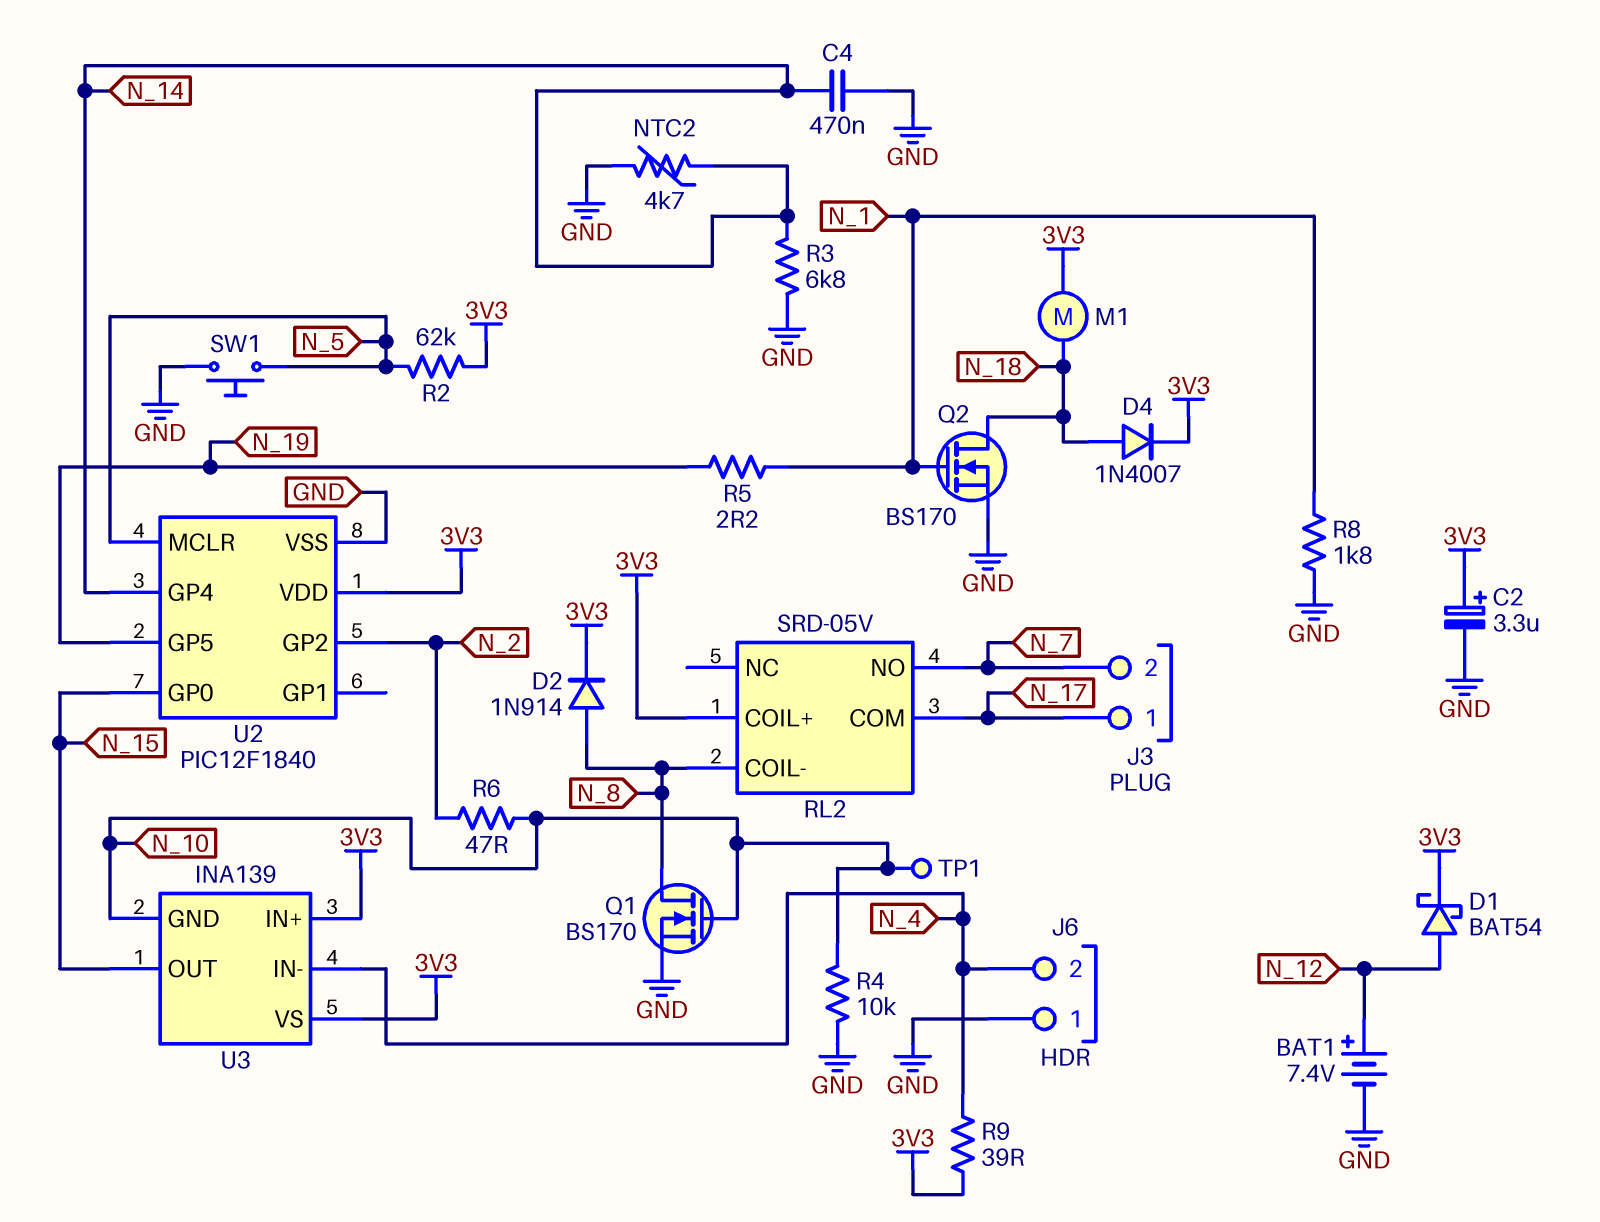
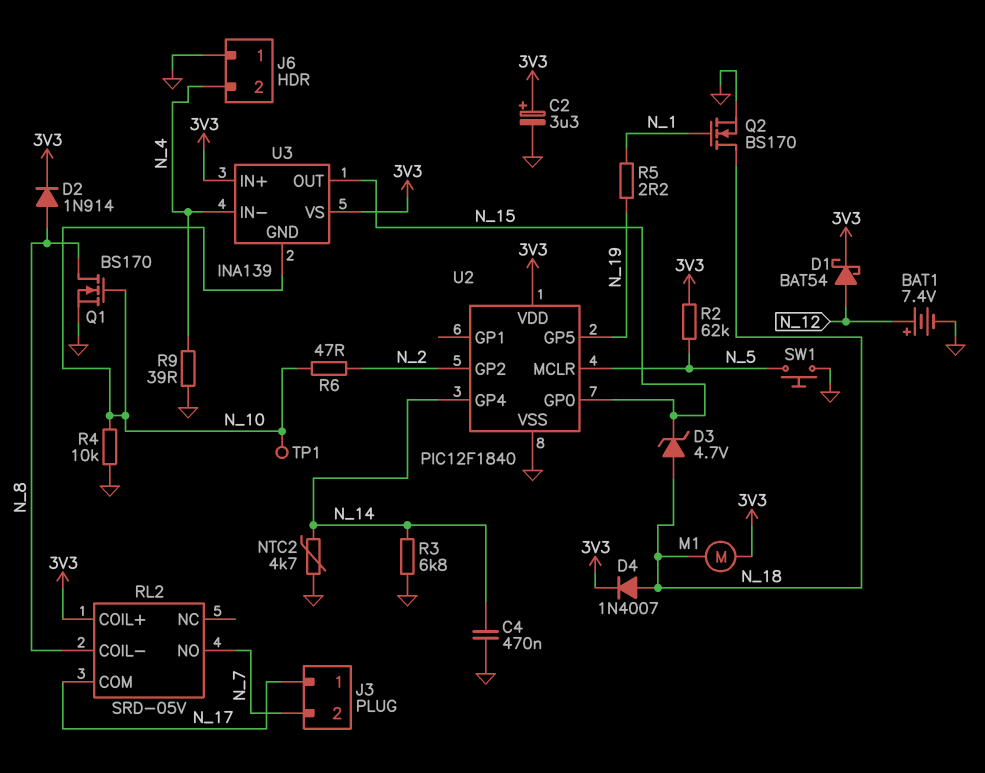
D3: none -> zener 4.7V (A N_18, K N_15)
R8: 1.8k (GND, N_1) -> none
R9: 39 (3V3, N_4) -> 39 (GND, N_4)

